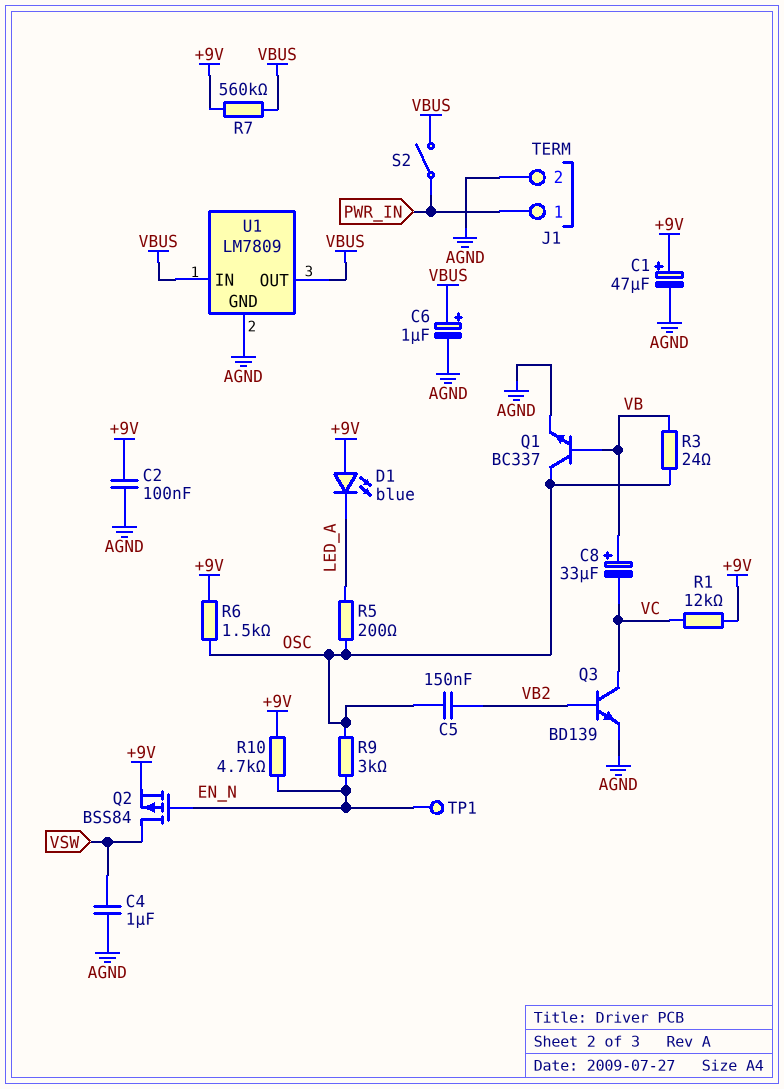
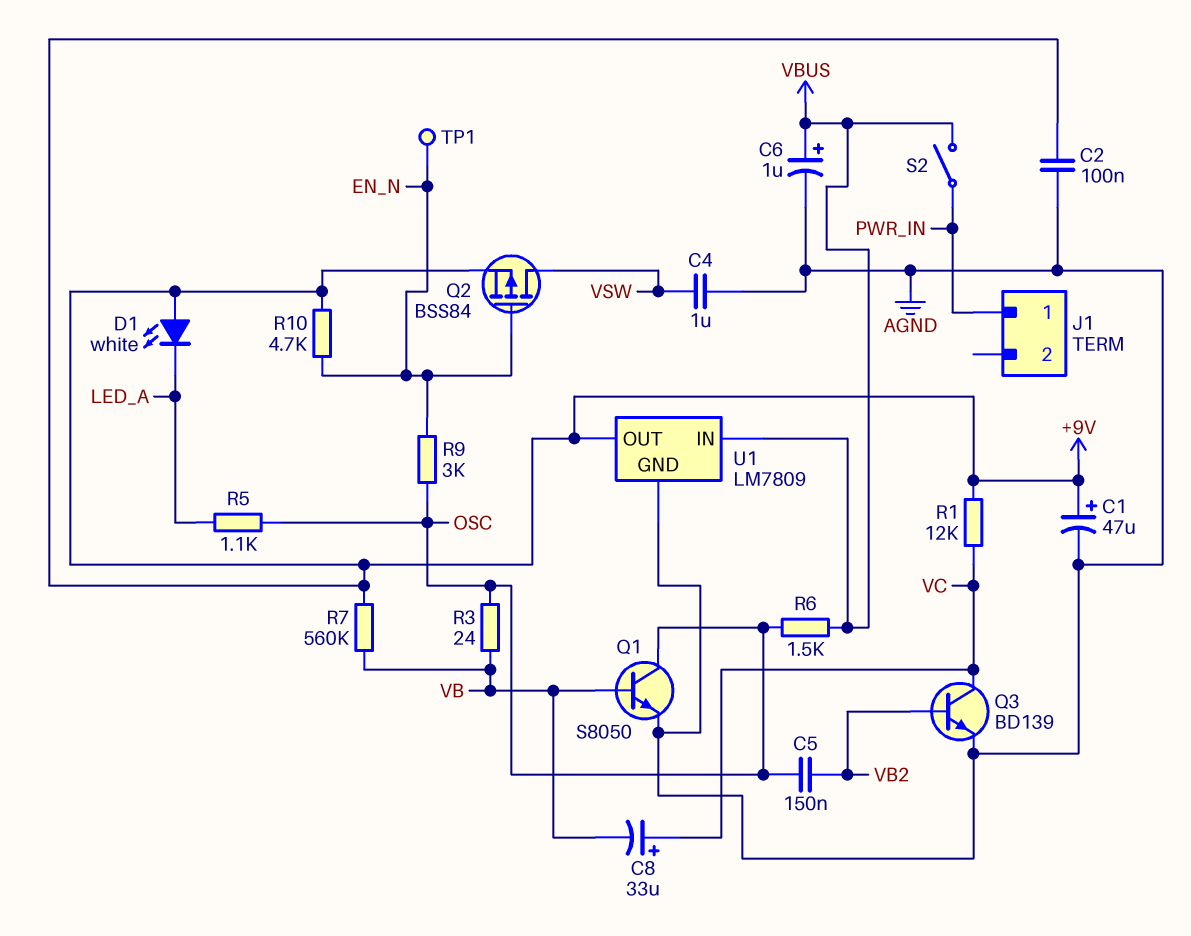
C8: 33uF (plus VB, minus VC) -> 33uF (plus VC, minus VB)
D1: LED blue (A +9V, K LED_A) -> LED white (A +9V, K LED_A)
J1 pin 2: AGND -> none
Q1: NPN BC337 (B VB, C OSC, E AGND) -> NPN S8050 (B VB, C OSC, E AGND)
R5: 200 (LED_A, OSC) -> 1.1k (LED_A, OSC)
R6: 1.5k (+9V, OSC) -> 1.5k (OSC, VBUS)
R7: 560k (+9V, VBUS) -> 560k (+9V, VB)
U1 pin OUT: VBUS -> +9V

